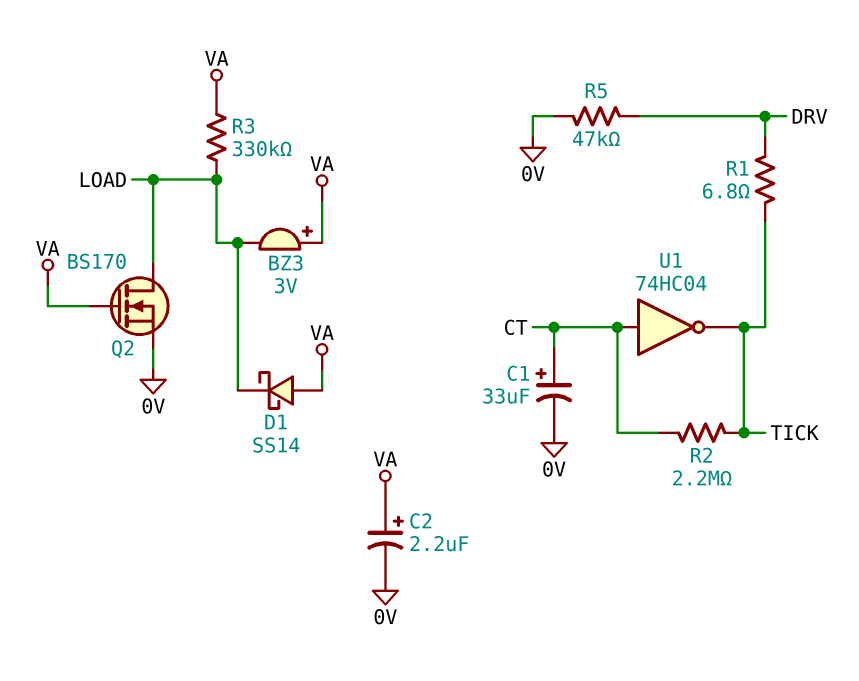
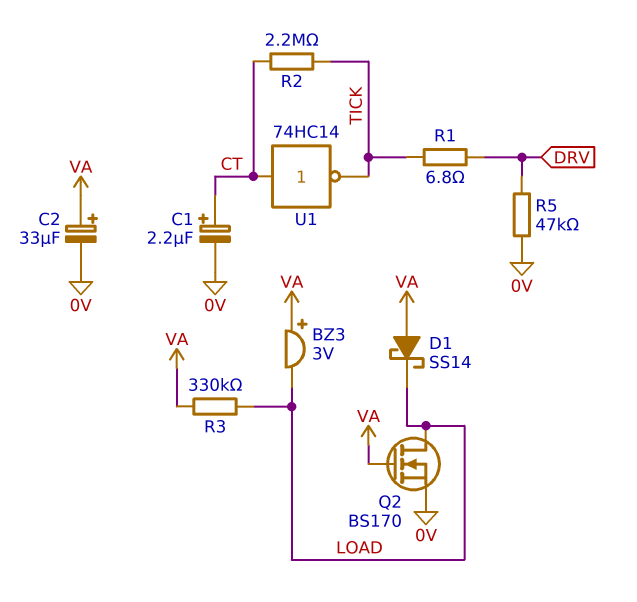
C1: 33uF (plus CT, minus 0V) -> 2.2uF (plus CT, minus 0V)
C2: 2.2uF (plus VA, minus 0V) -> 33uF (plus VA, minus 0V)
U1: NOT 74HC04 (in CT, out TICK) -> NOT 74HC14 (in CT, out TICK)

